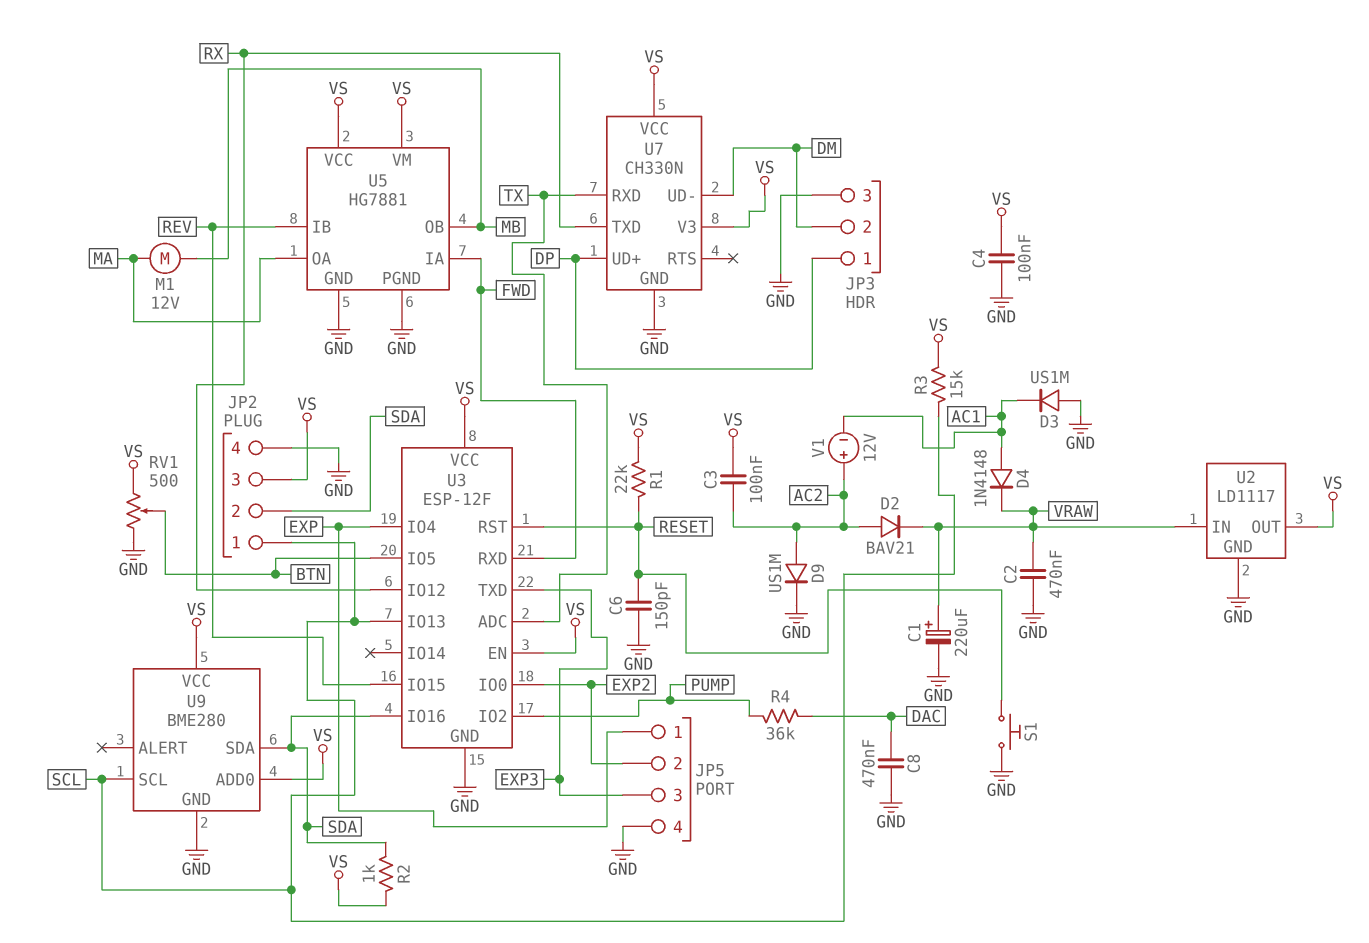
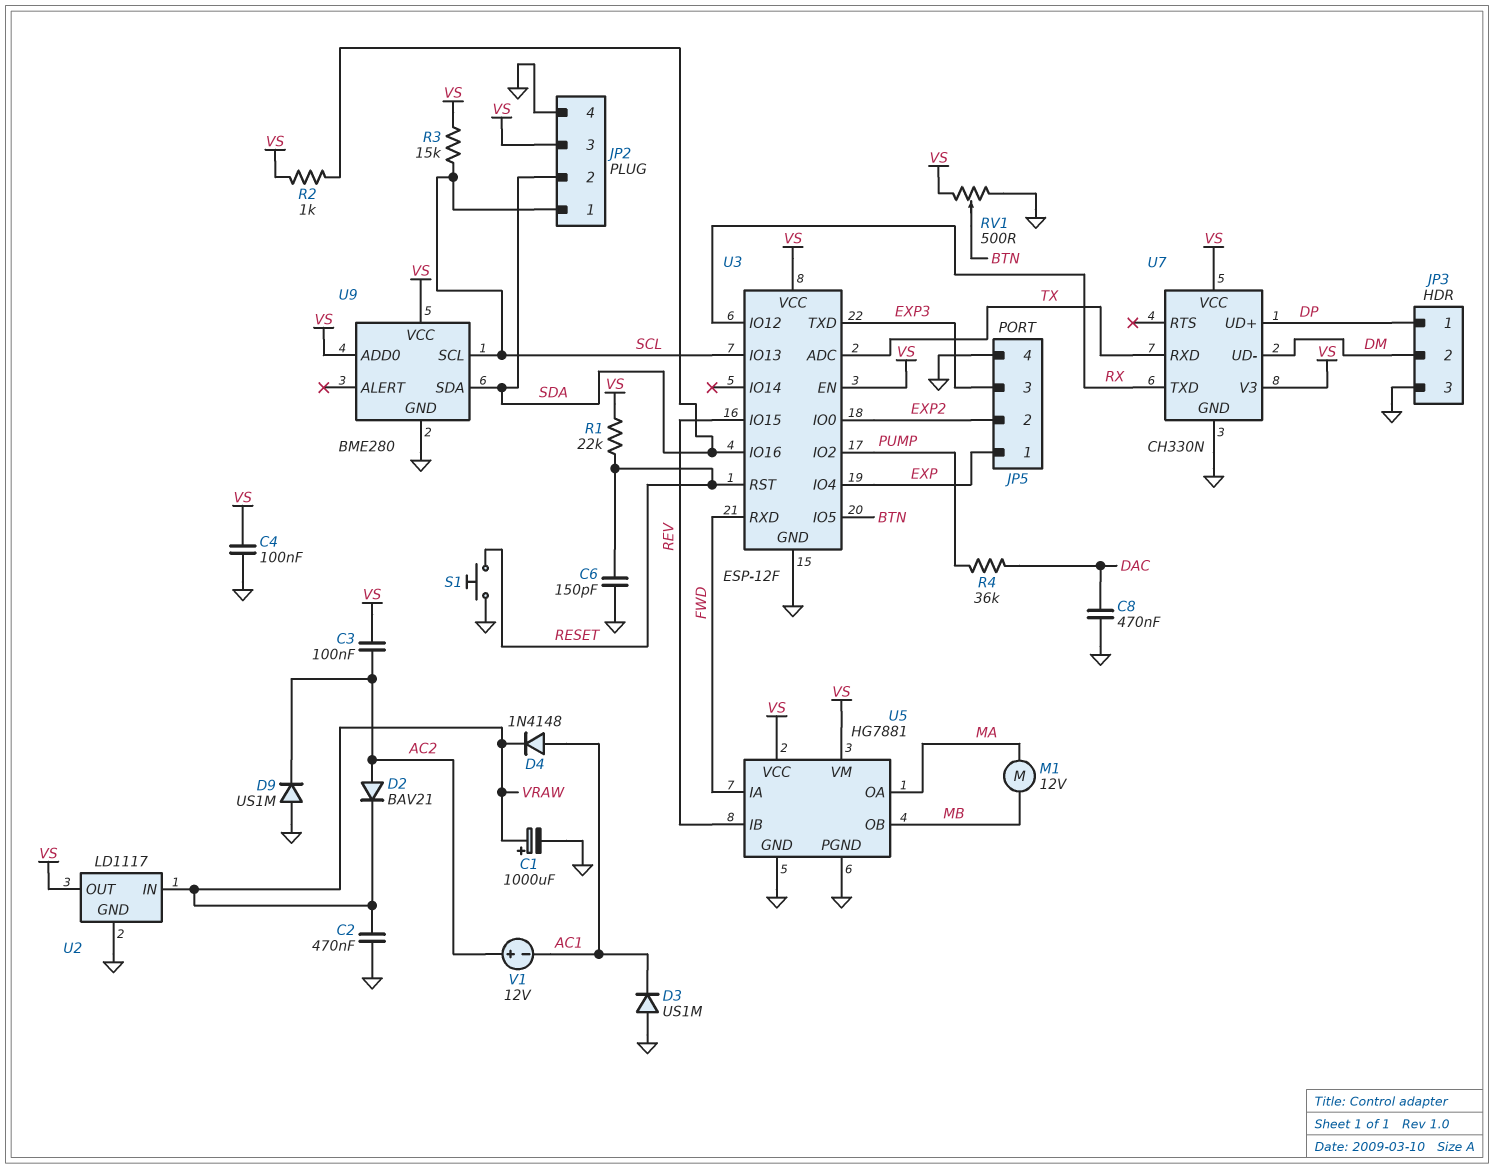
C1: 220uF (plus VRAW, minus GND) -> 1000uF (plus VRAW, minus GND)
D9: diode US1M (A AC2, K GND) -> diode US1M (A GND, K AC2)

